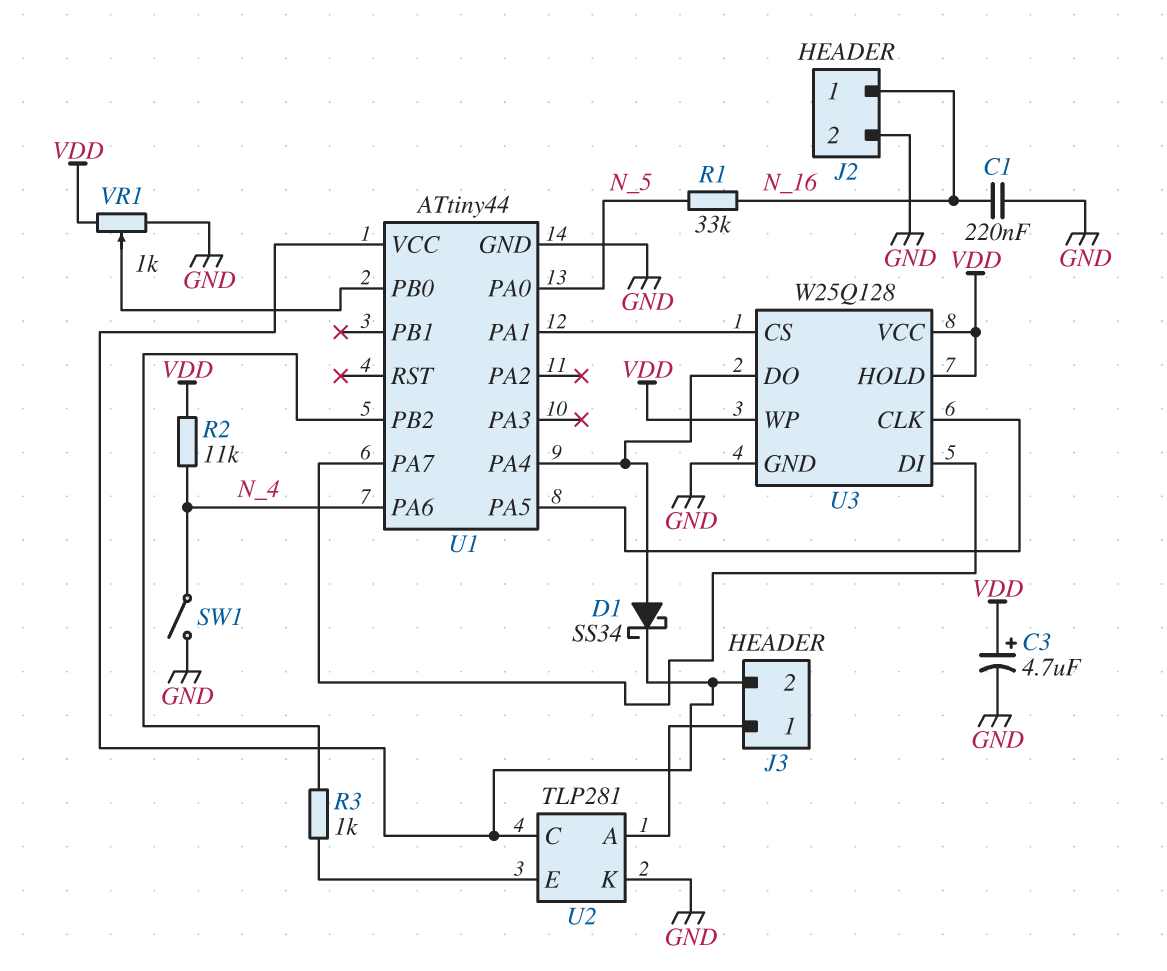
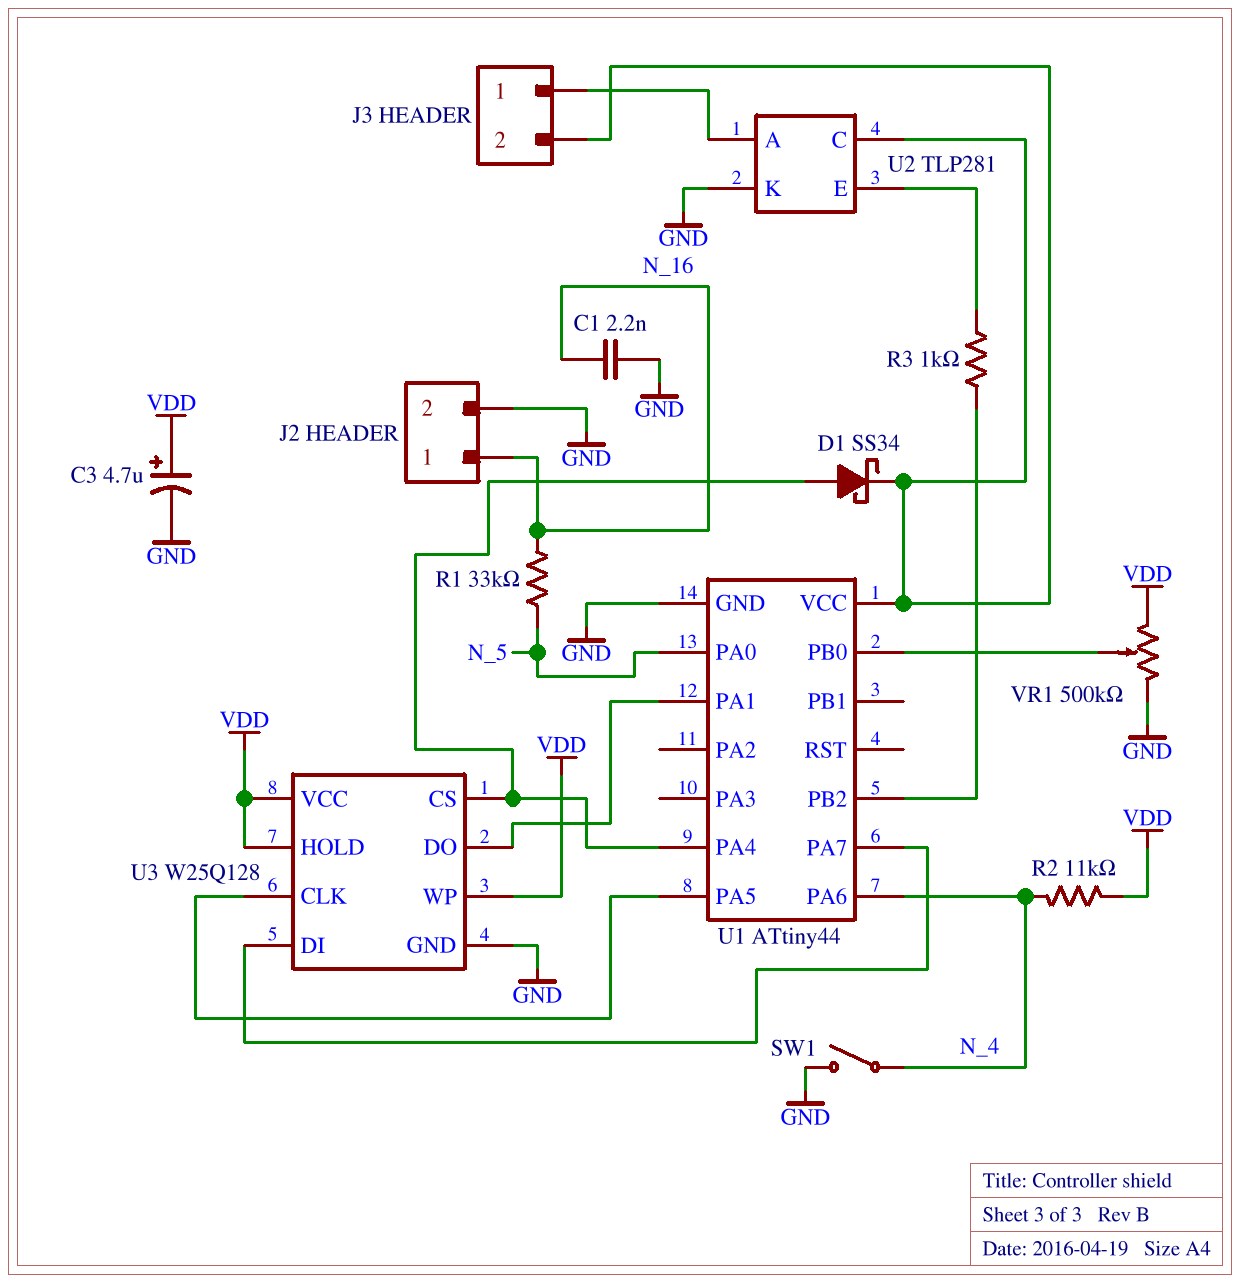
C1: 220nF (GND, N_16) -> 2.2nF (GND, N_16)
U3 pin CS: U1/PA1 -> U1/PA4
U3 pin DO: U1/PA4 -> U1/PA1
VR1: 1k (GND, VDD, wiper U1/PB0) -> 500k (GND, VDD, wiper U1/PB0)

